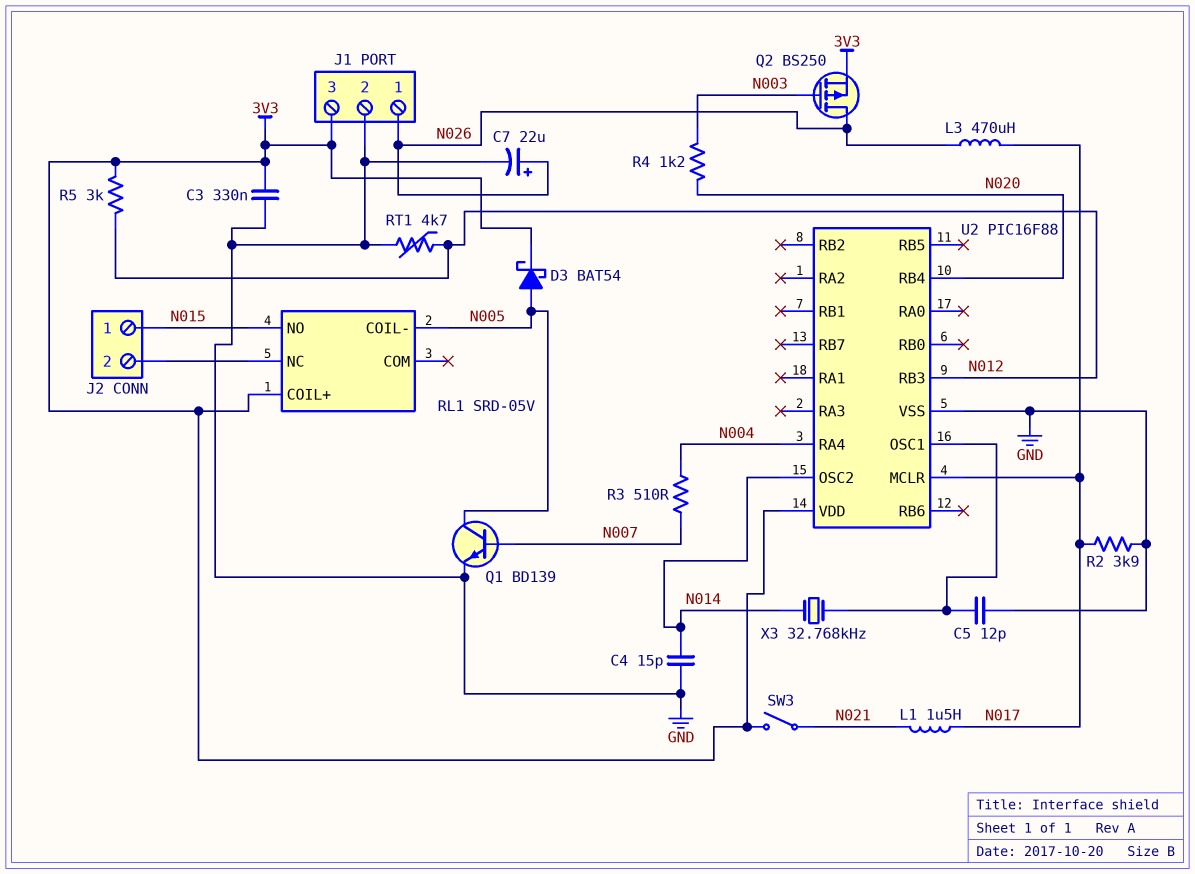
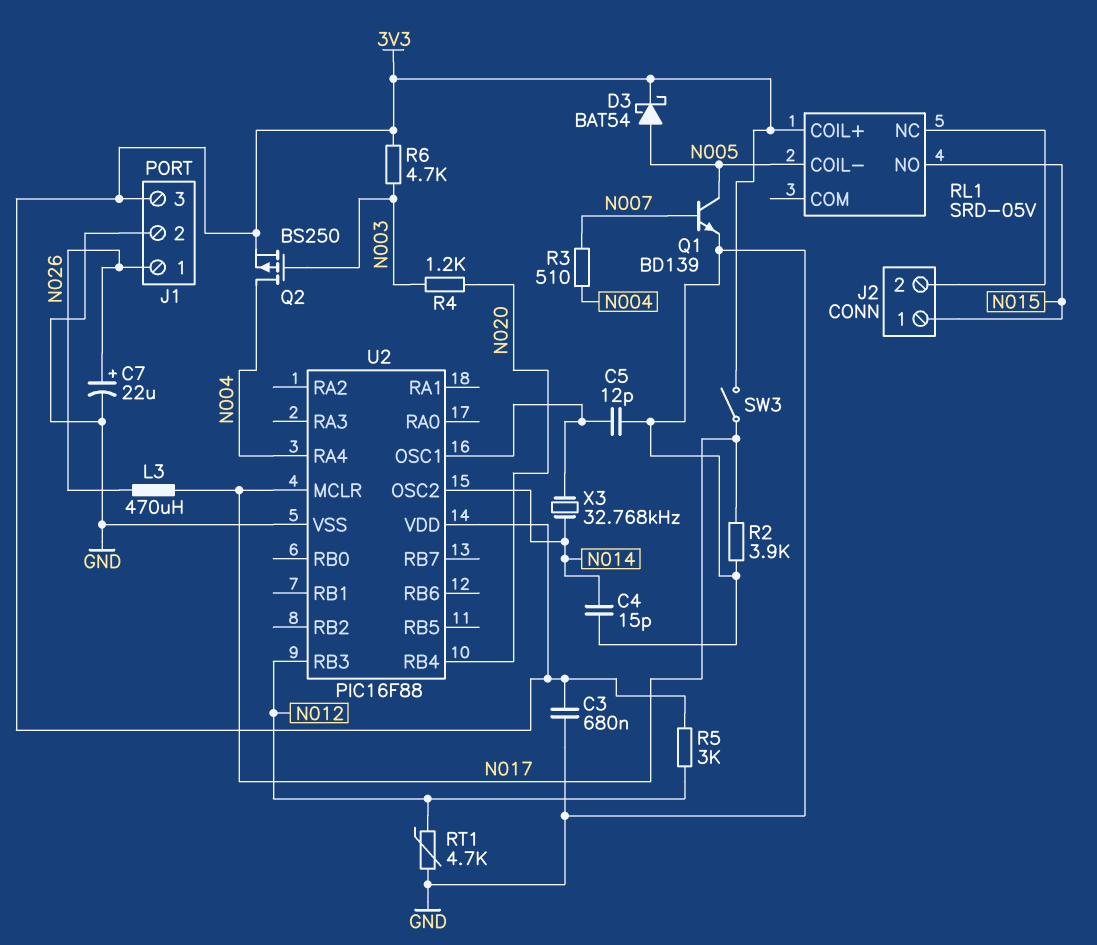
C3: 330nF (3V3, GND) -> 680nF (3V3, GND)
L1: 1.5uH (N017, N021) -> none
Q2: PMOS BS250 (G N003, D N026, S 3V3) -> PMOS BS250 (G N003, D N004, S 3V3)
R6: none -> 4.7k (3V3, N003)
SW3: switch (3V3, N021) -> switch (3V3, N017)

